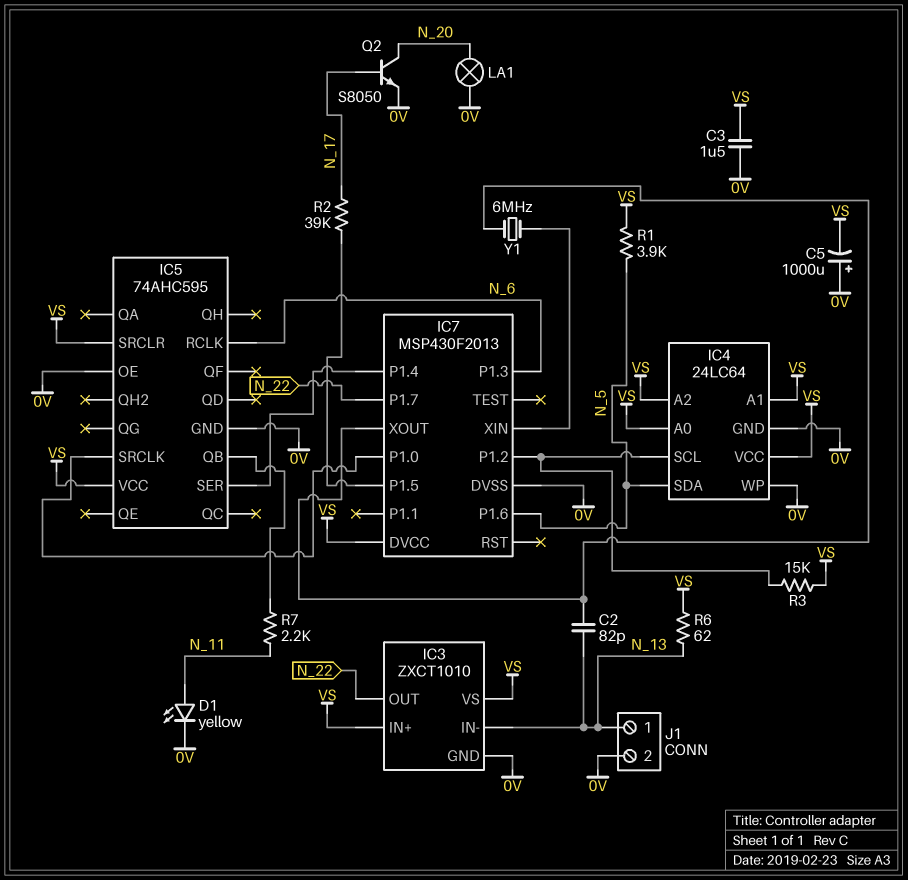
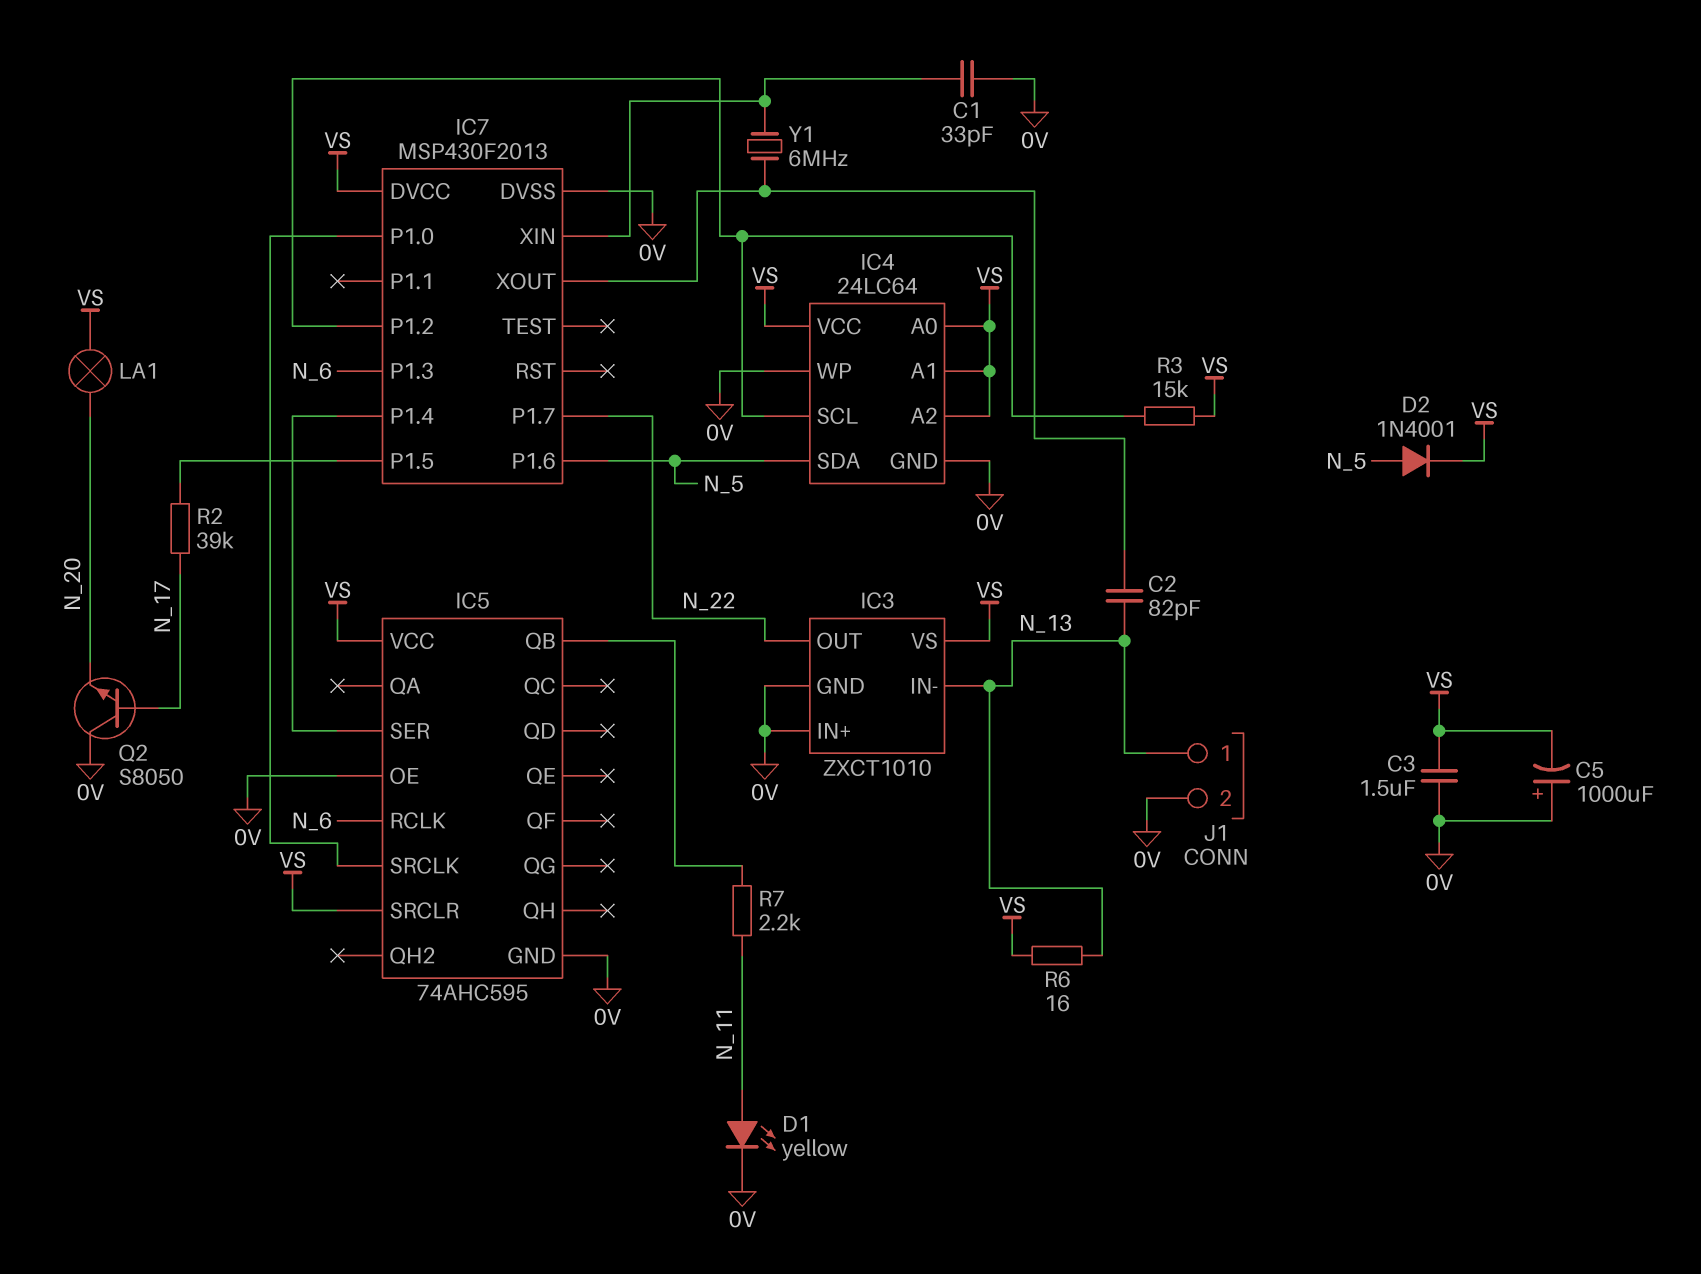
C1: none -> 33pF (0V, IC7/XIN)
D2: none -> diode 1N4001 (A N_5, K VS)
IC3 pin IN+: VS -> 0V
LA1: lamp (0V, N_20) -> lamp (N_20, VS)
Q2: NPN S8050 (B N_17, C N_20, E 0V) -> NPN S8050 (B N_17, C 0V, E N_20)
R1: 3.9k (N_5, VS) -> none
R6: 62 (N_13, VS) -> 16 (N_13, VS)

